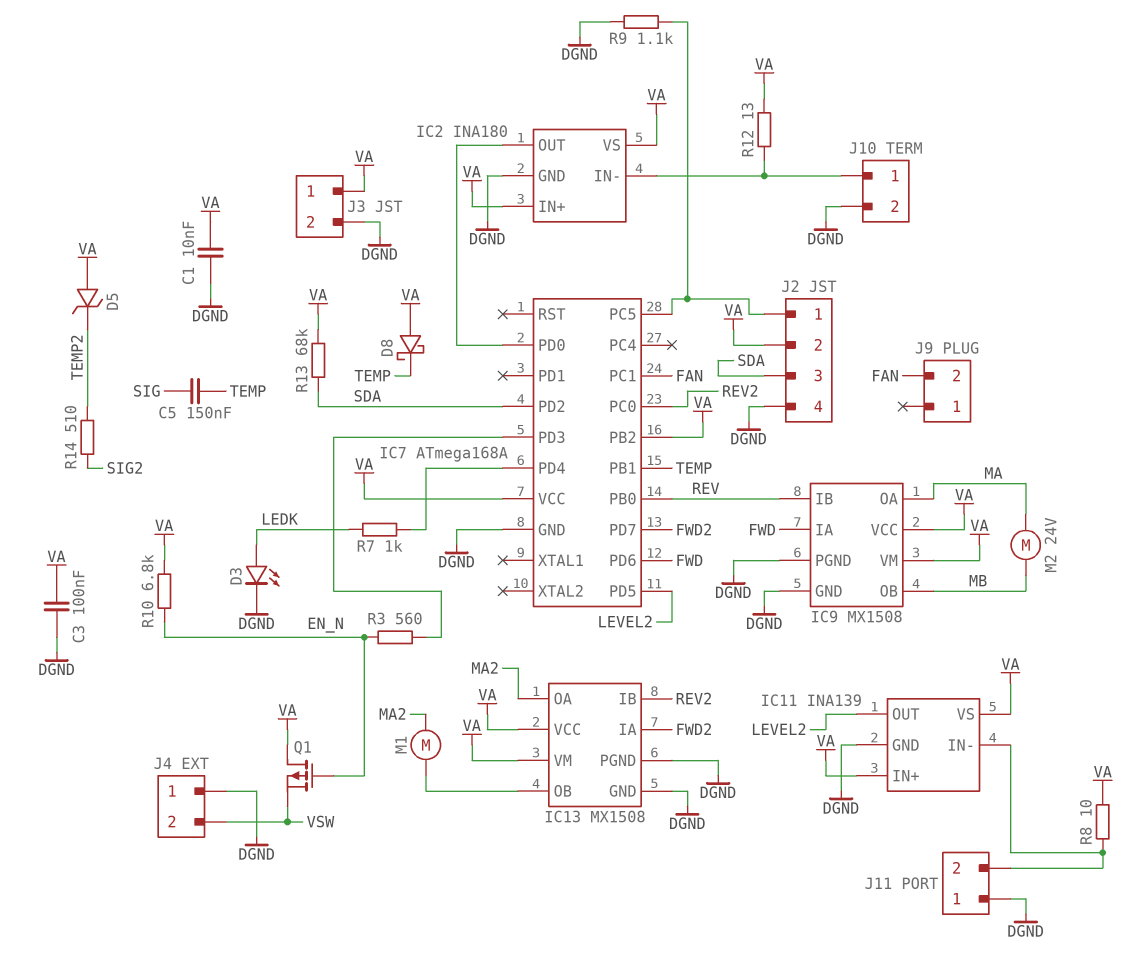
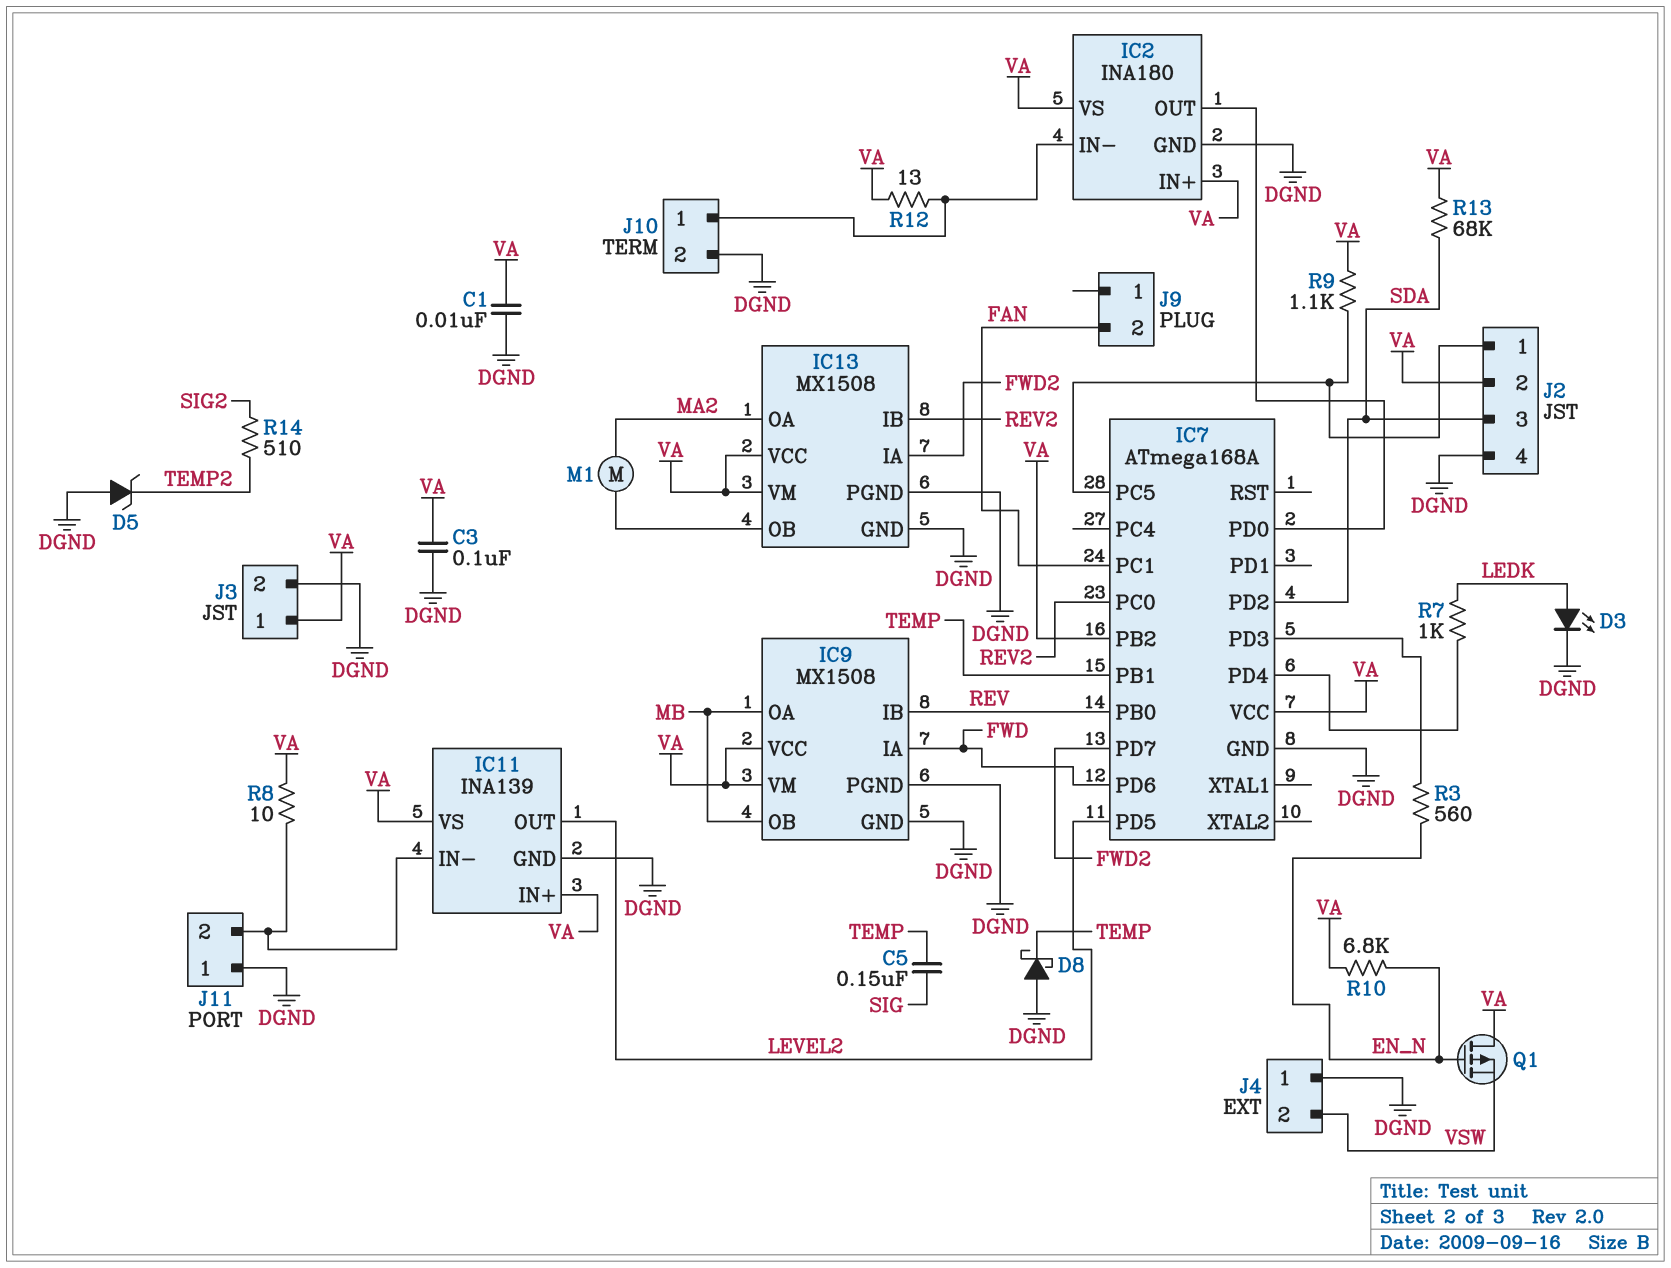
D5: zener (A VA, K TEMP2) -> zener (A DGND, K TEMP2)
D8: schottky (A VA, K TEMP) -> schottky (A DGND, K TEMP)
IC9 pin OA: MA -> MB
M2: motor 24V (MA, MB) -> none
R9: 1.1k (DGND, IC7/PC5) -> 1.1k (IC7/PC5, VA)

